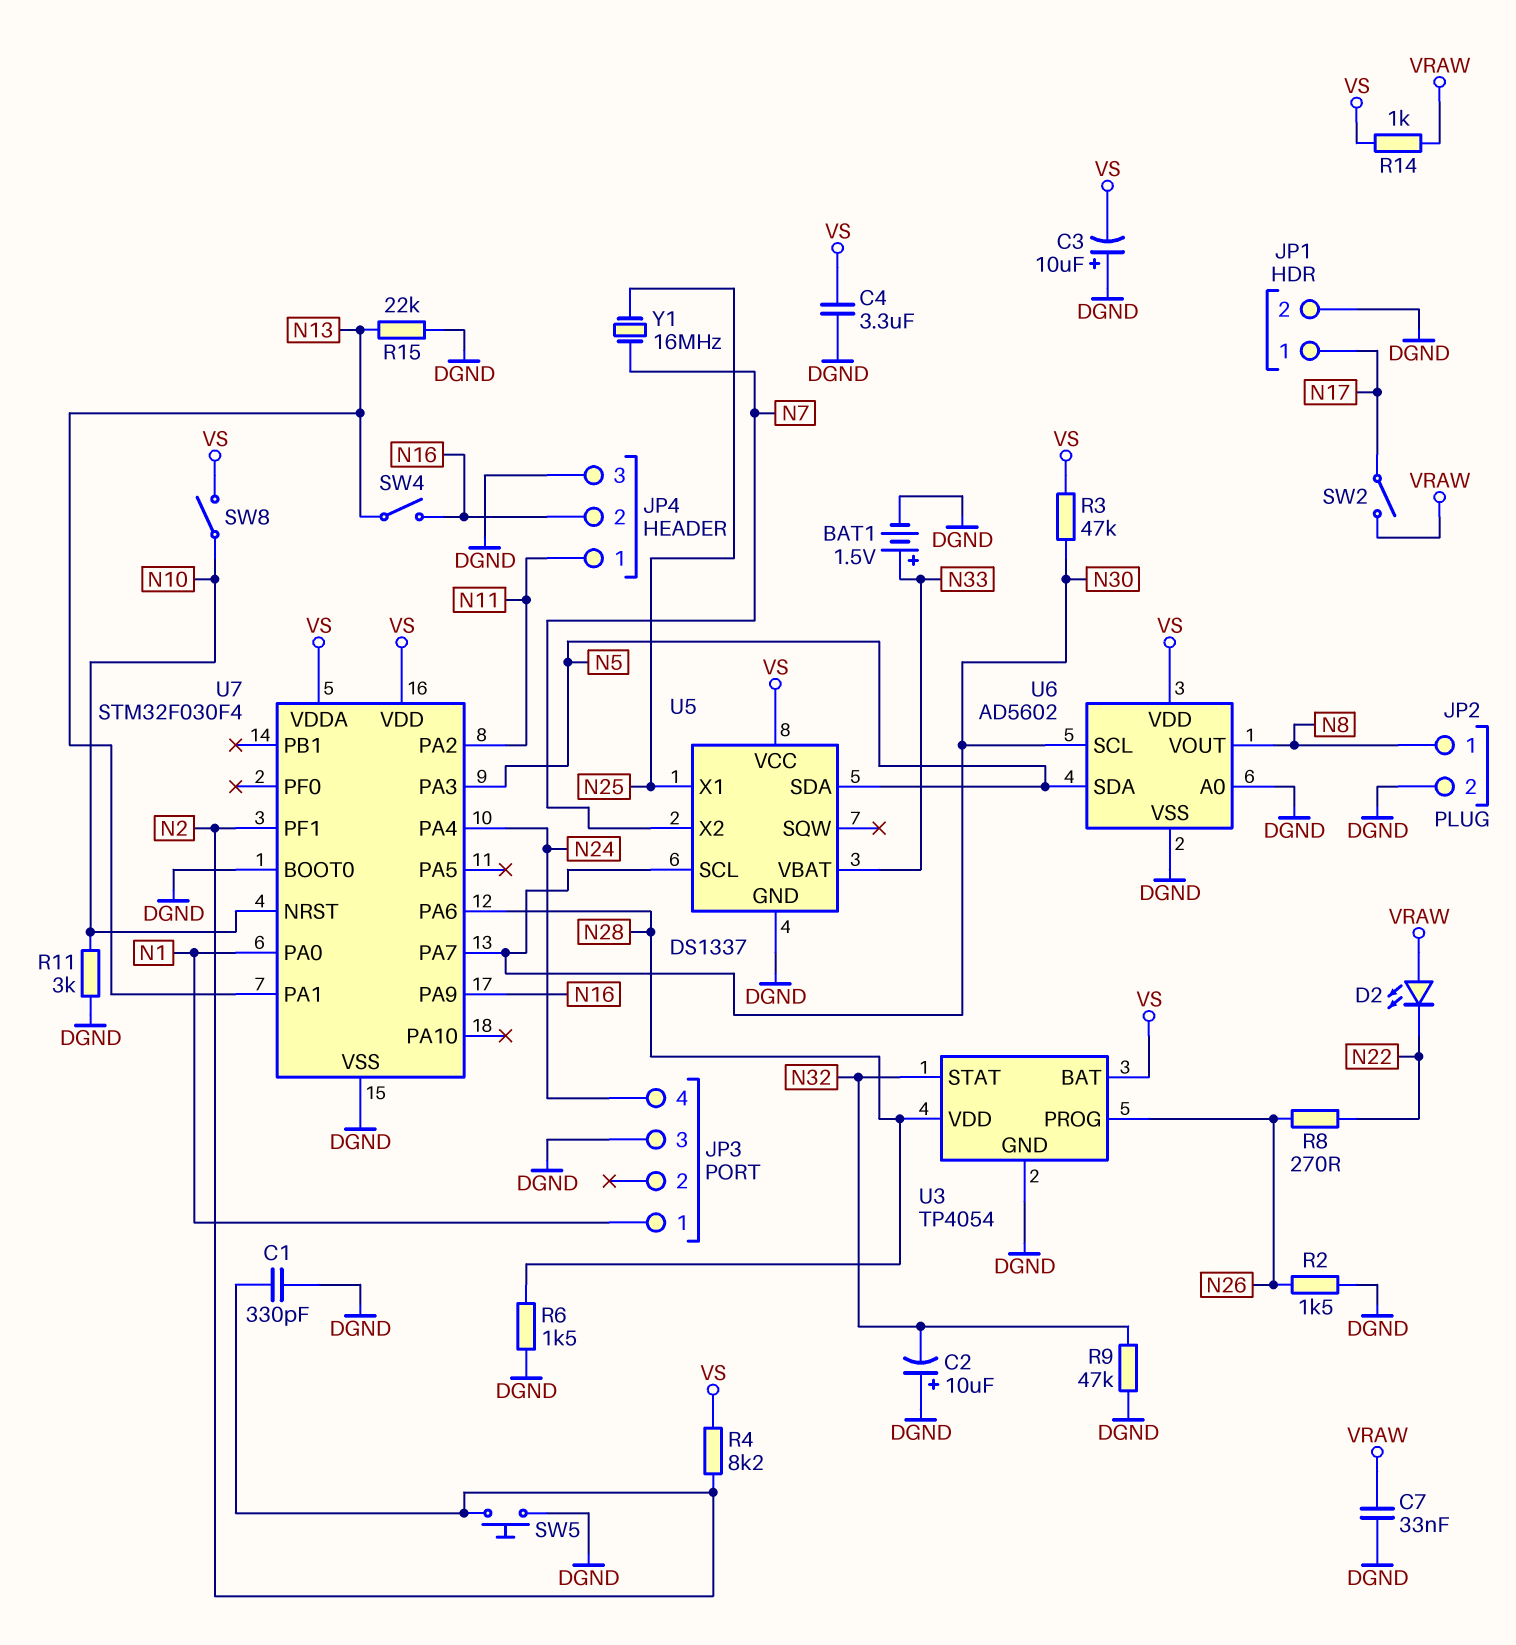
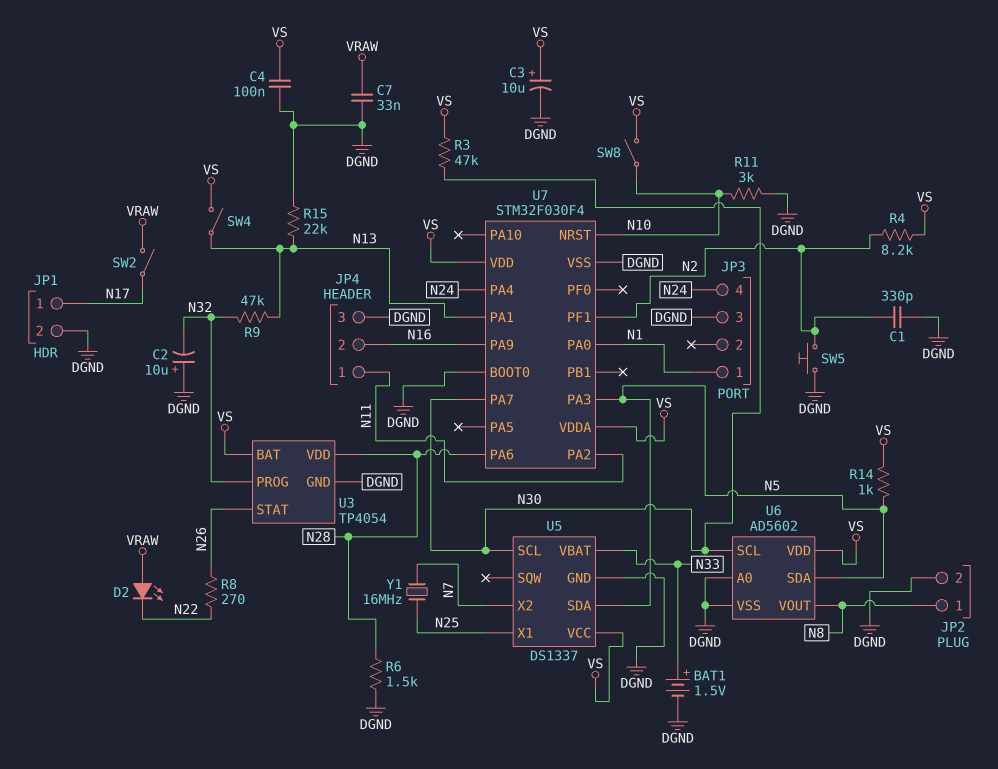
C3: 10uF (plus DGND, minus VS) -> 10uF (plus VS, minus DGND)
C4: 3.3uF (DGND, VS) -> 100nF (DGND, VS)
R2: 1.5k (DGND, N26) -> none
R9: 47k (DGND, N32) -> 47k (N13, N32)
R14: 1k (VRAW, VS) -> 1k (N5, VS)
SW4: switch (N13, N16) -> switch (N13, VS)
U3 pin PROG: N26 -> N32
U3 pin STAT: N32 -> N26

